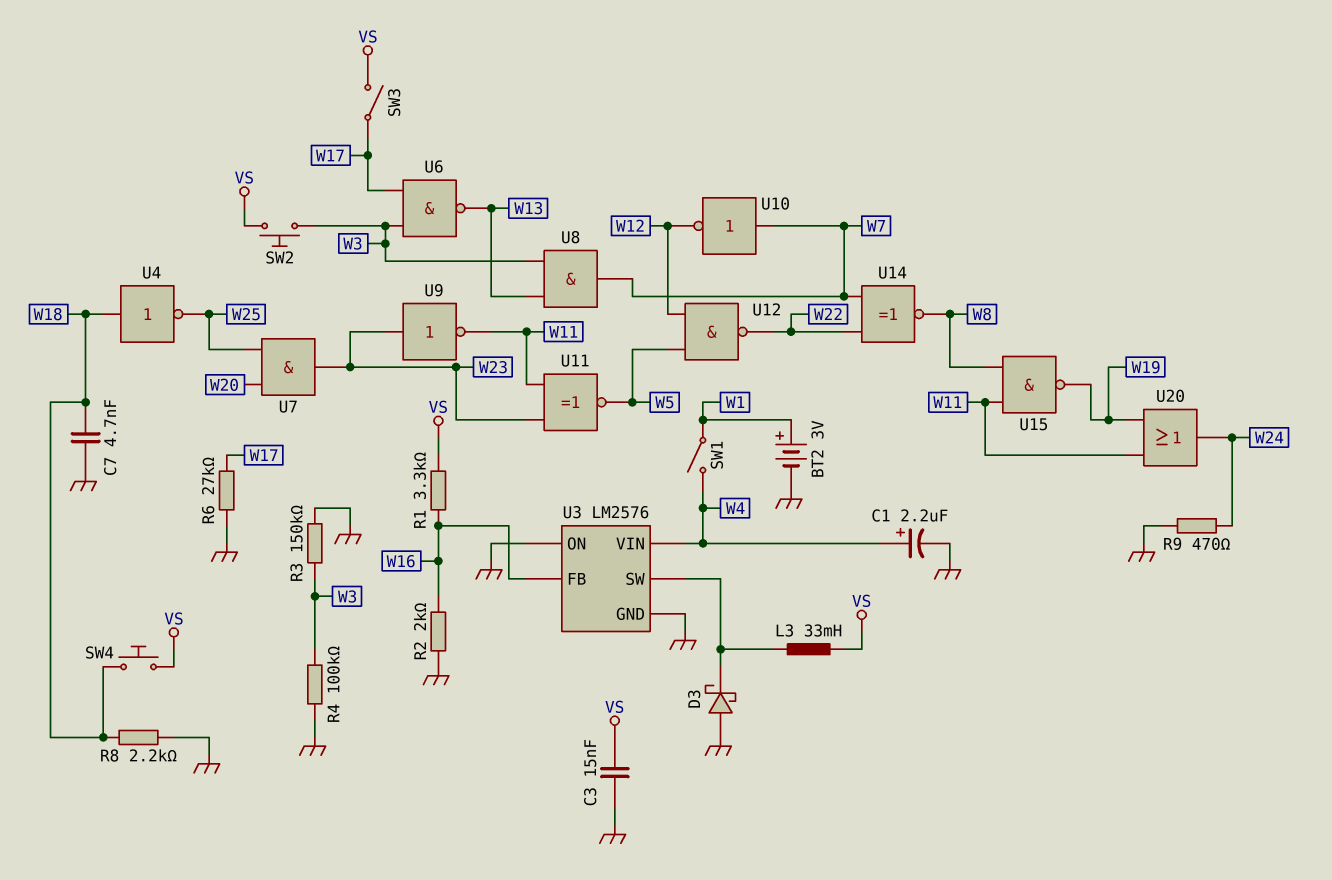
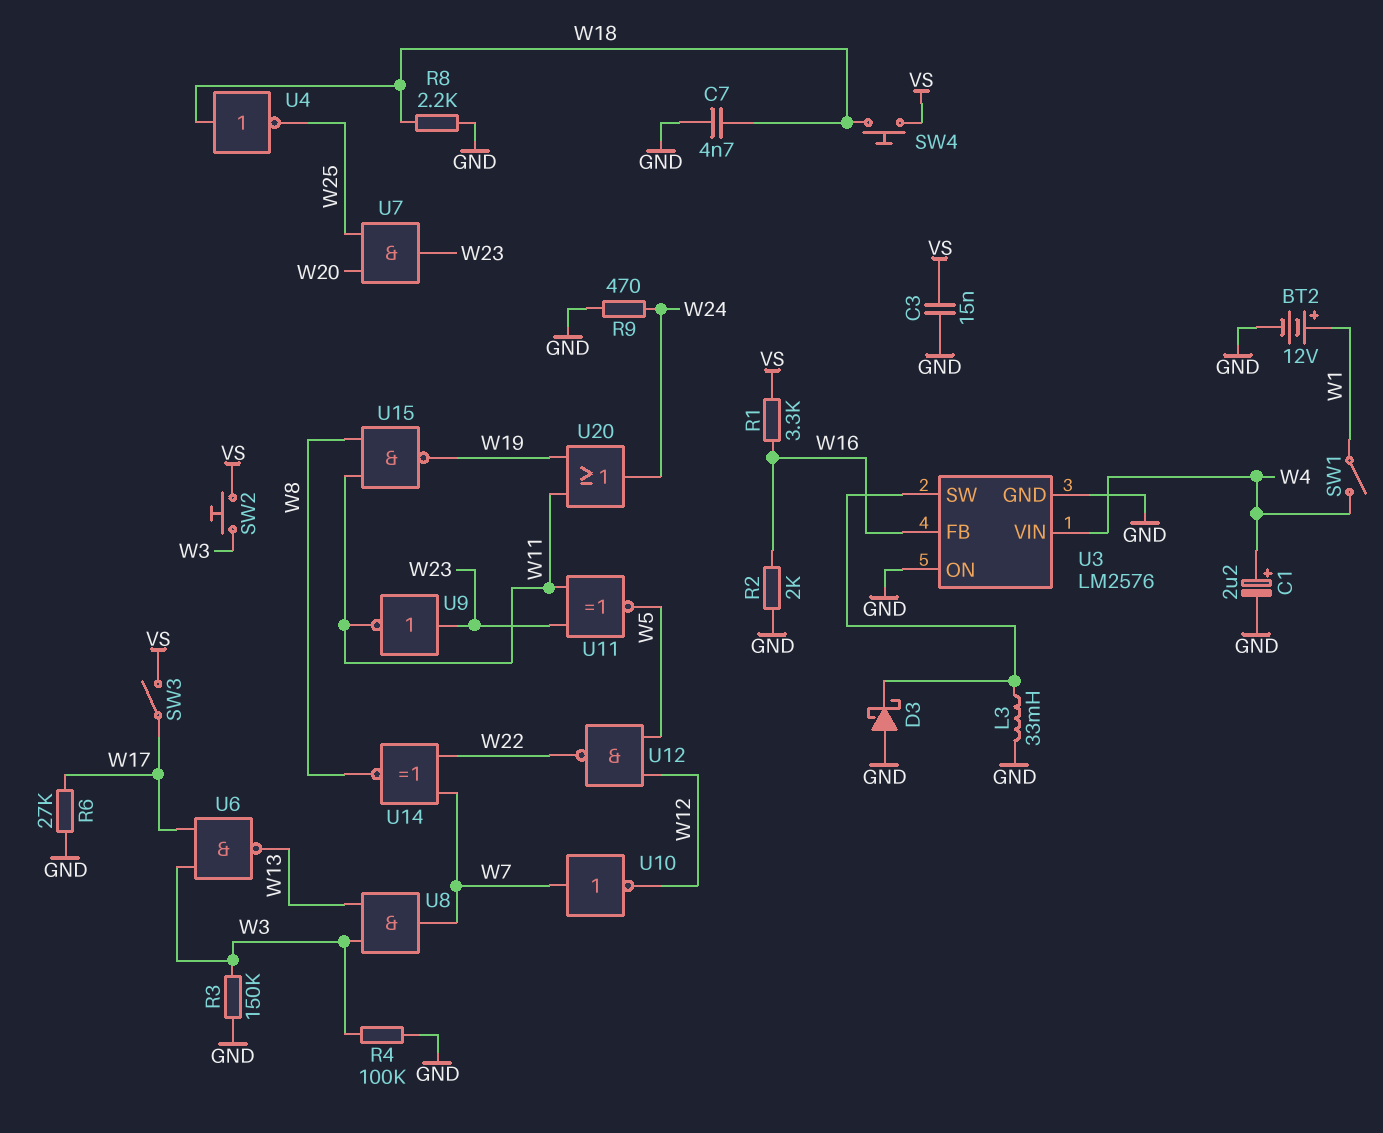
BT2: 3V (plus W1, minus GND) -> 12V (plus W1, minus GND)
L3: 33mH (U3/SW, VS) -> 33mH (GND, U3/SW)

